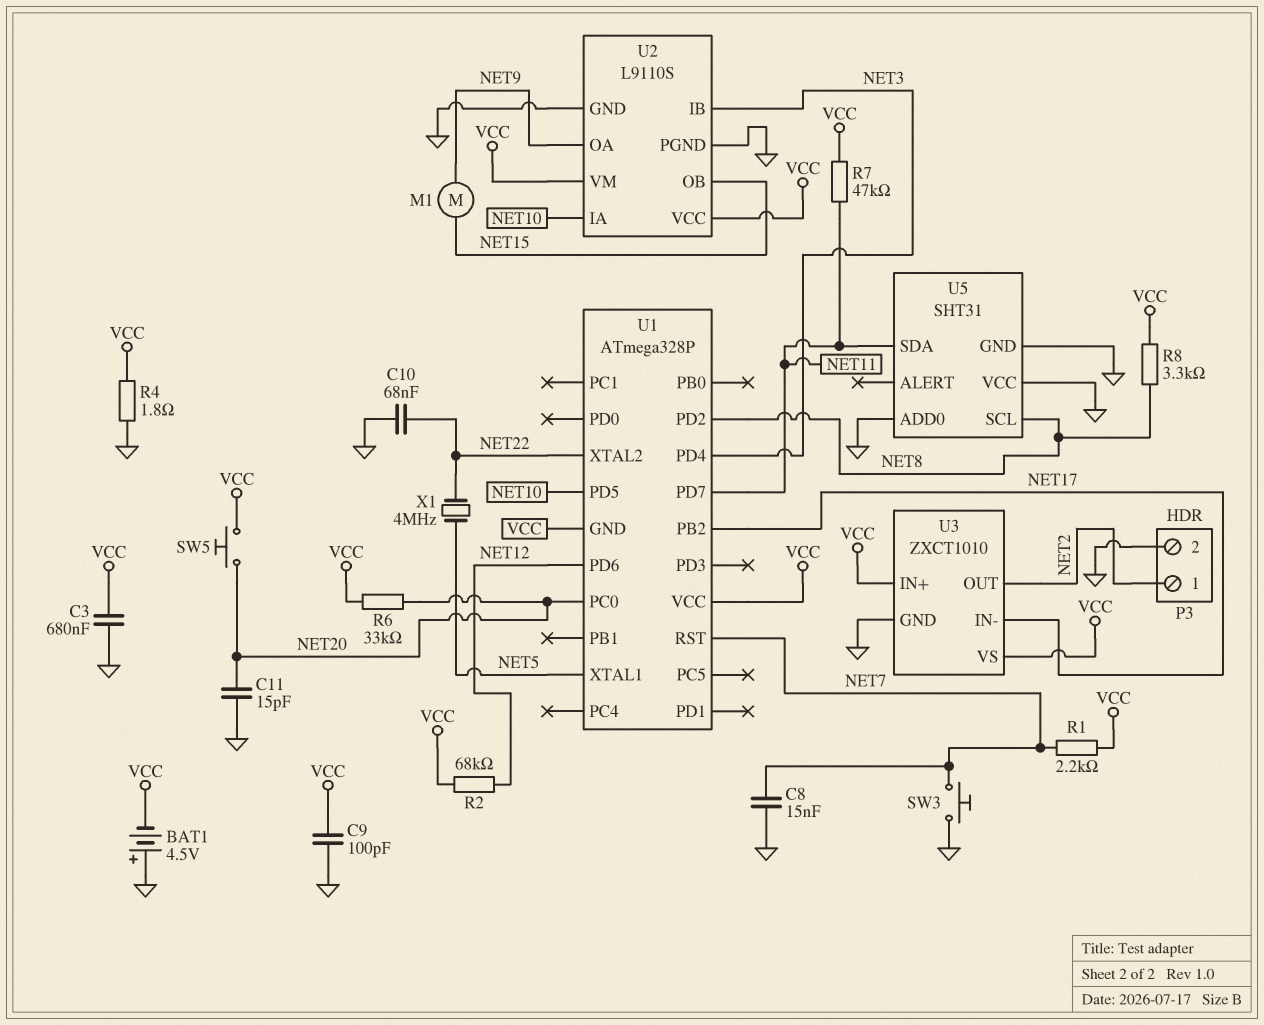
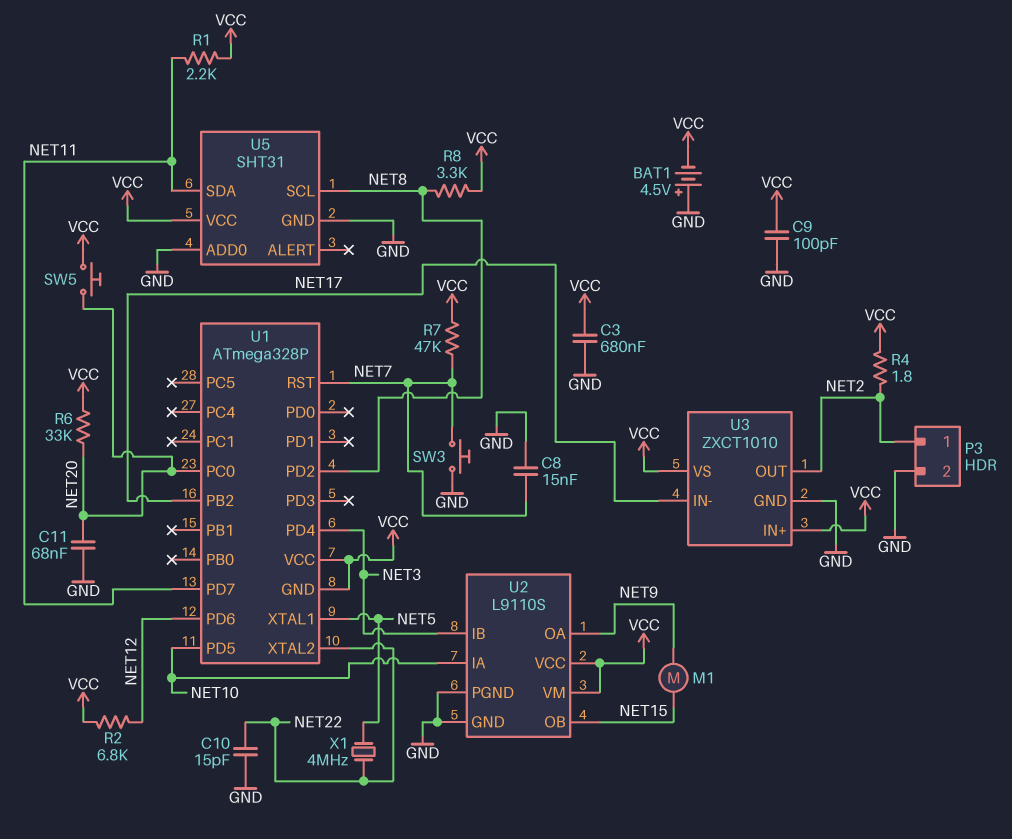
C10: 68nF (GND, NET22) -> 15pF (GND, NET22)
C11: 15pF (GND, NET20) -> 68nF (GND, NET20)
R1: 2.2k (NET7, VCC) -> 2.2k (NET11, VCC)
R2: 68k (NET12, VCC) -> 6.8k (NET12, VCC)
R4: 1.8 (GND, VCC) -> 1.8 (NET2, VCC)
R7: 47k (NET11, VCC) -> 47k (NET7, VCC)
U5 pin VCC: GND -> VCC

